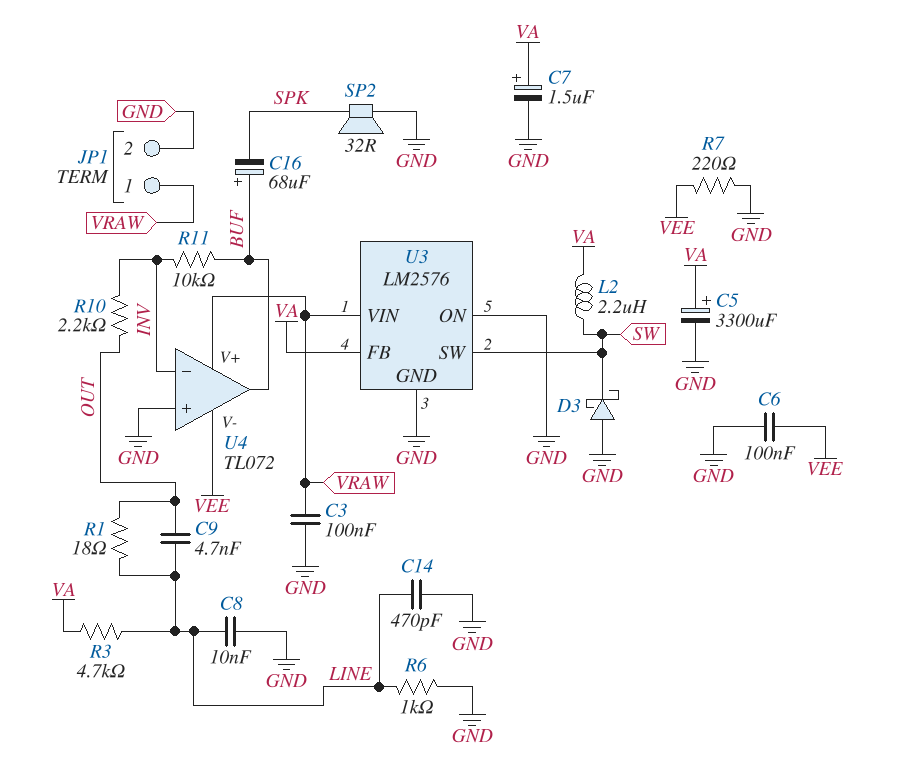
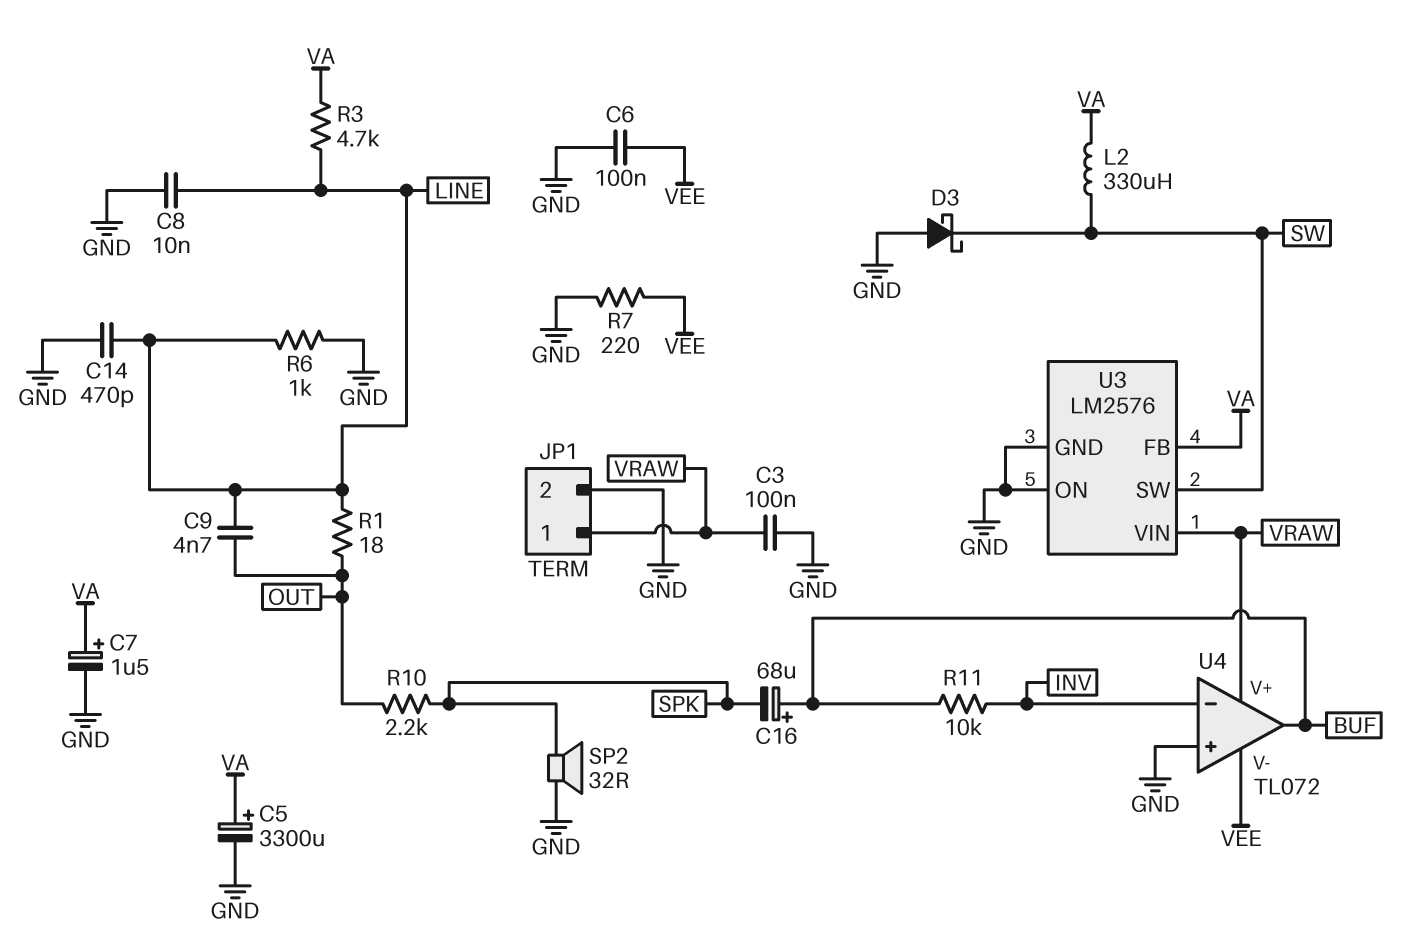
L2: 2.2uH (SW, VA) -> 330uH (SW, VA)
R10: 2.2k (INV, OUT) -> 2.2k (OUT, SPK)

